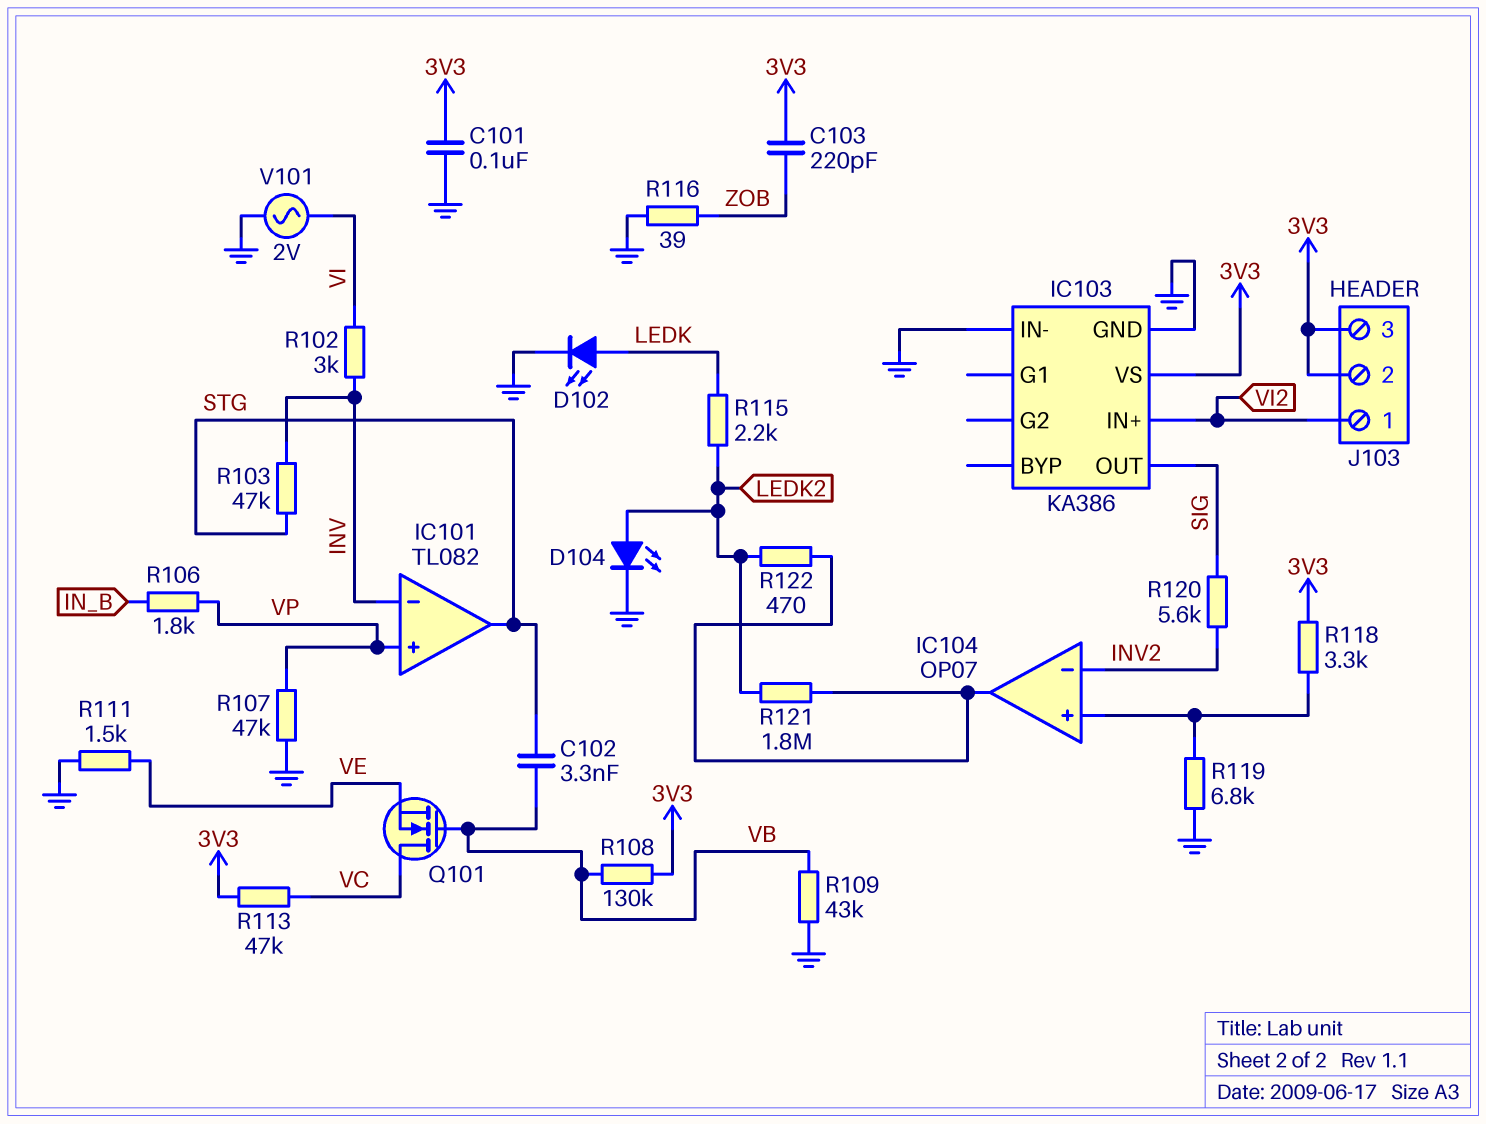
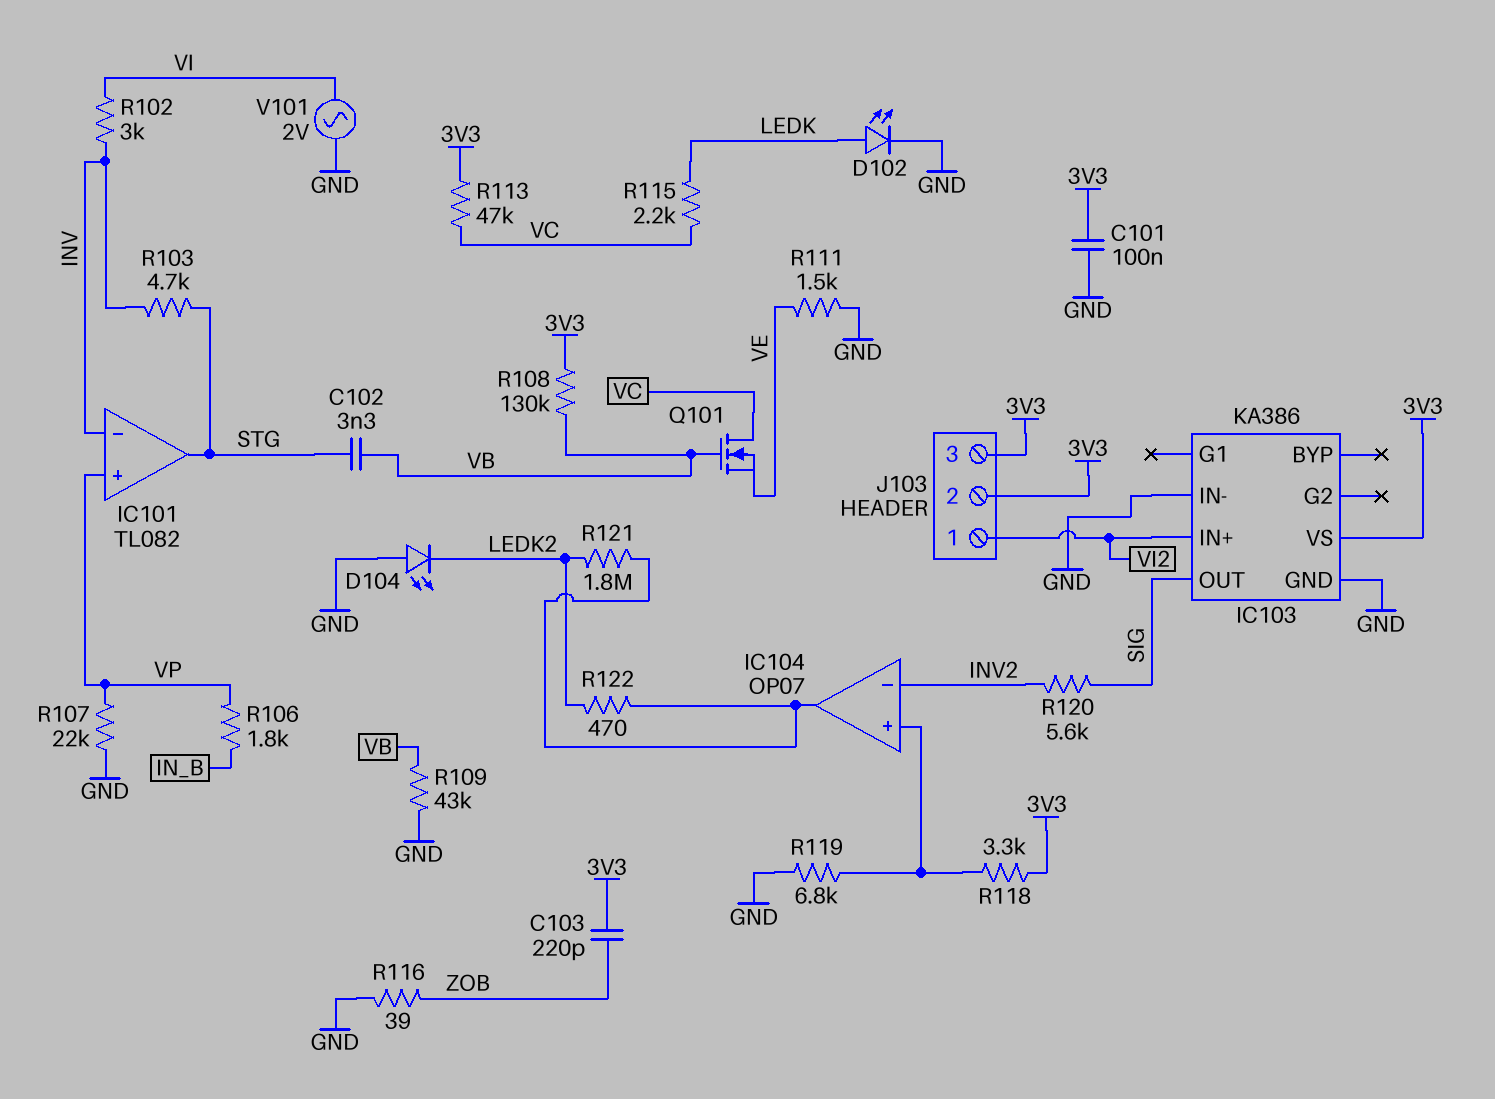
D104: LED (A LEDK2, K GND) -> LED (A GND, K LEDK2)
R103: 47k (INV, STG) -> 4.7k (INV, STG)
R107: 47k (GND, VP) -> 22k (GND, VP)
R115: 2.2k (LEDK, LEDK2) -> 2.2k (LEDK, VC)

